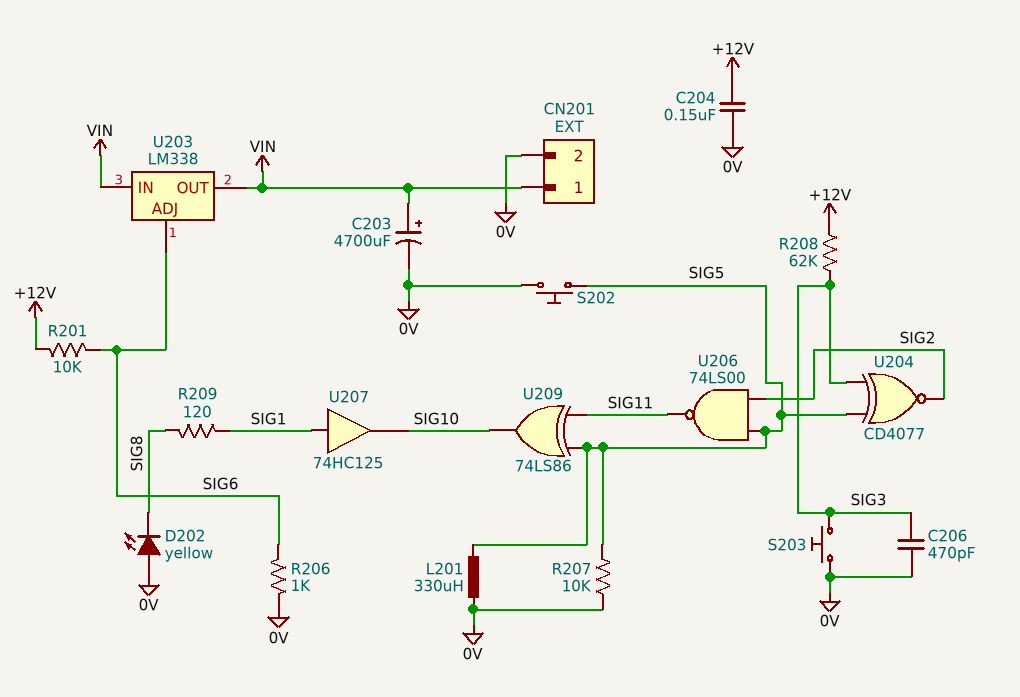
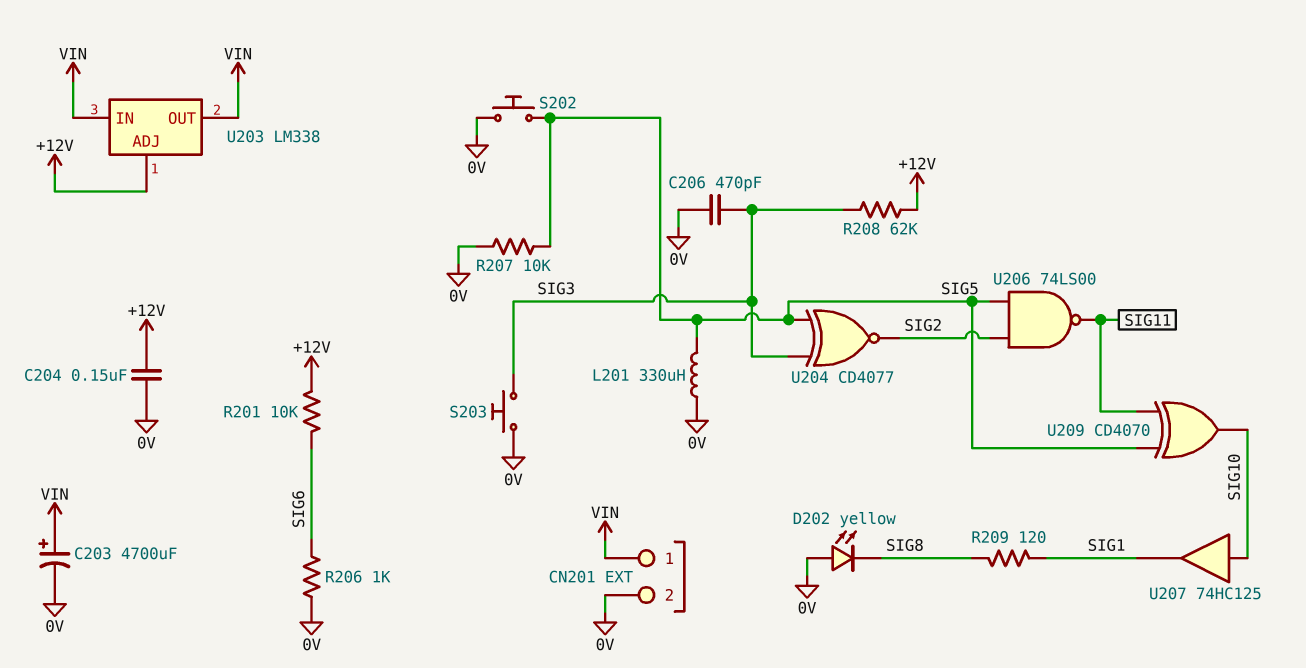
U203 pin ADJ: SIG6 -> +12V
U207: buffer 74HC125 (in SIG1, out SIG10) -> buffer 74HC125 (in SIG10, out SIG1)
U209: XOR 74LS86 (in SIG5, in SIG11, out SIG10) -> XOR CD4070 (in SIG5, in SIG11, out SIG10)

